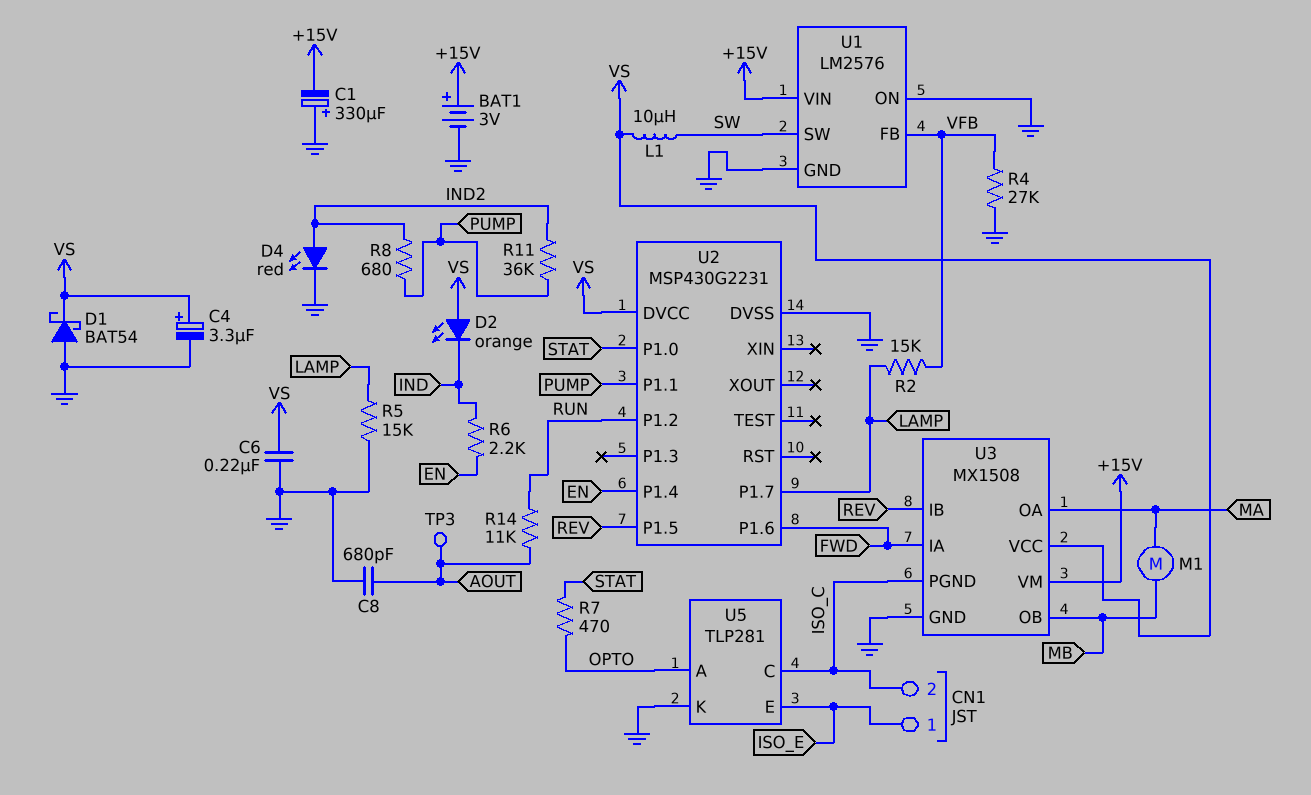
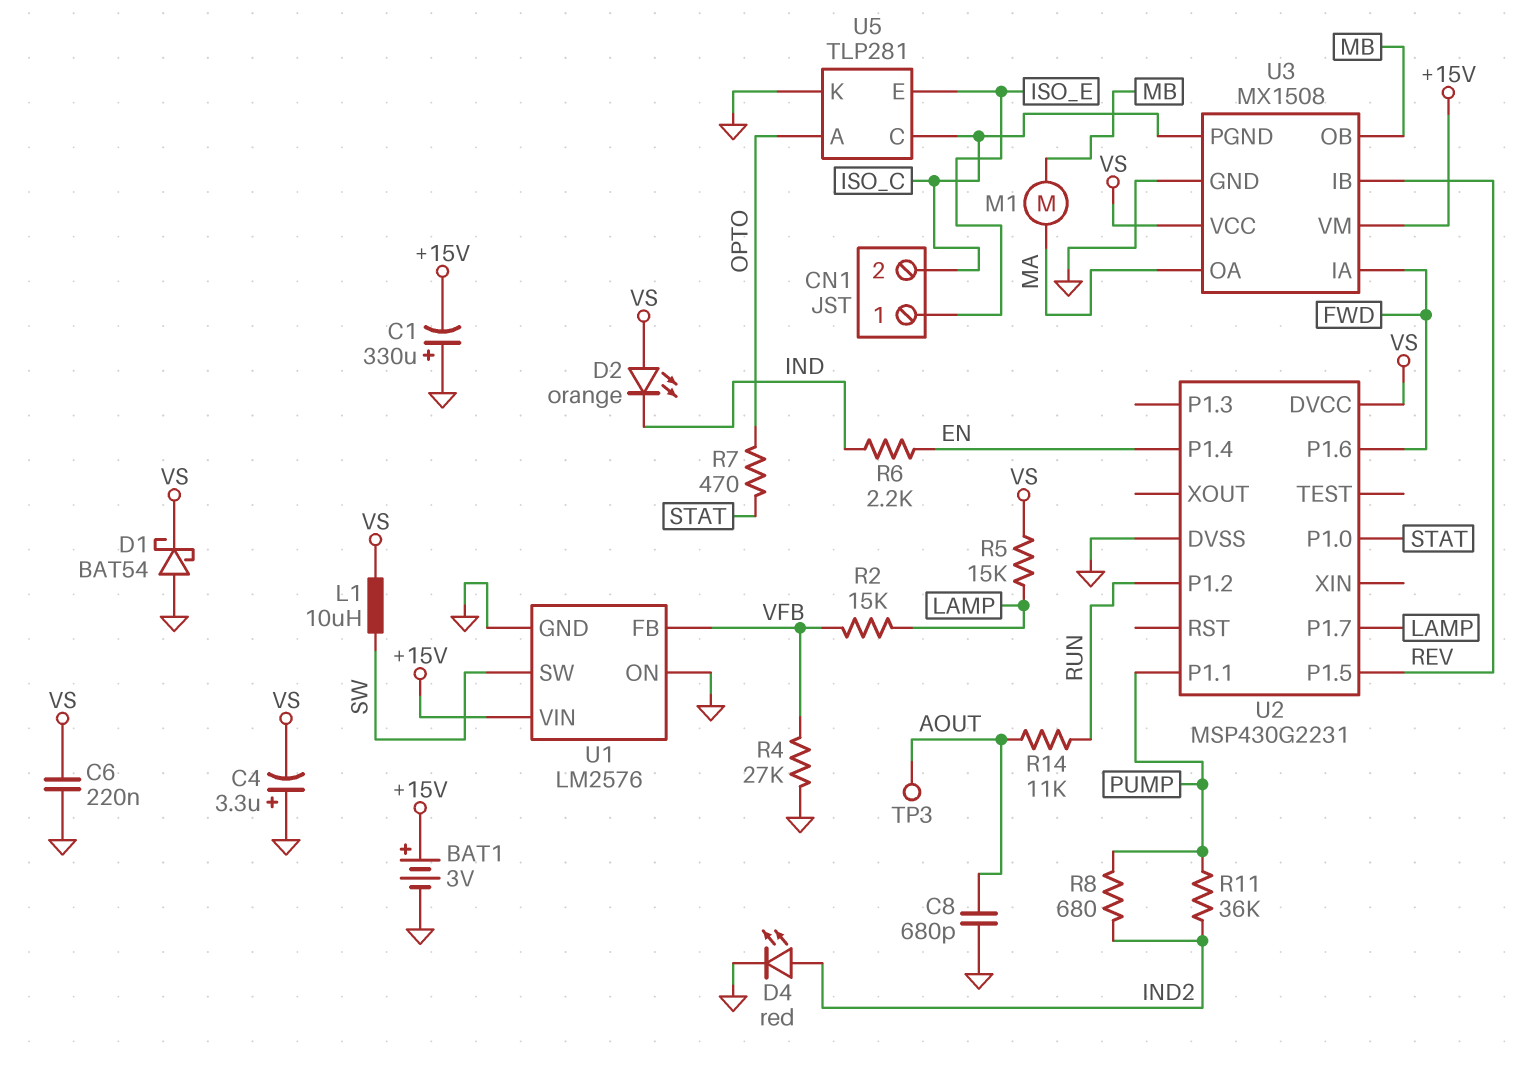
C4: 3.3uF (plus VS, minus GND) -> 3.3uF (plus GND, minus VS)
R5: 15k (GND, LAMP) -> 15k (LAMP, VS)

